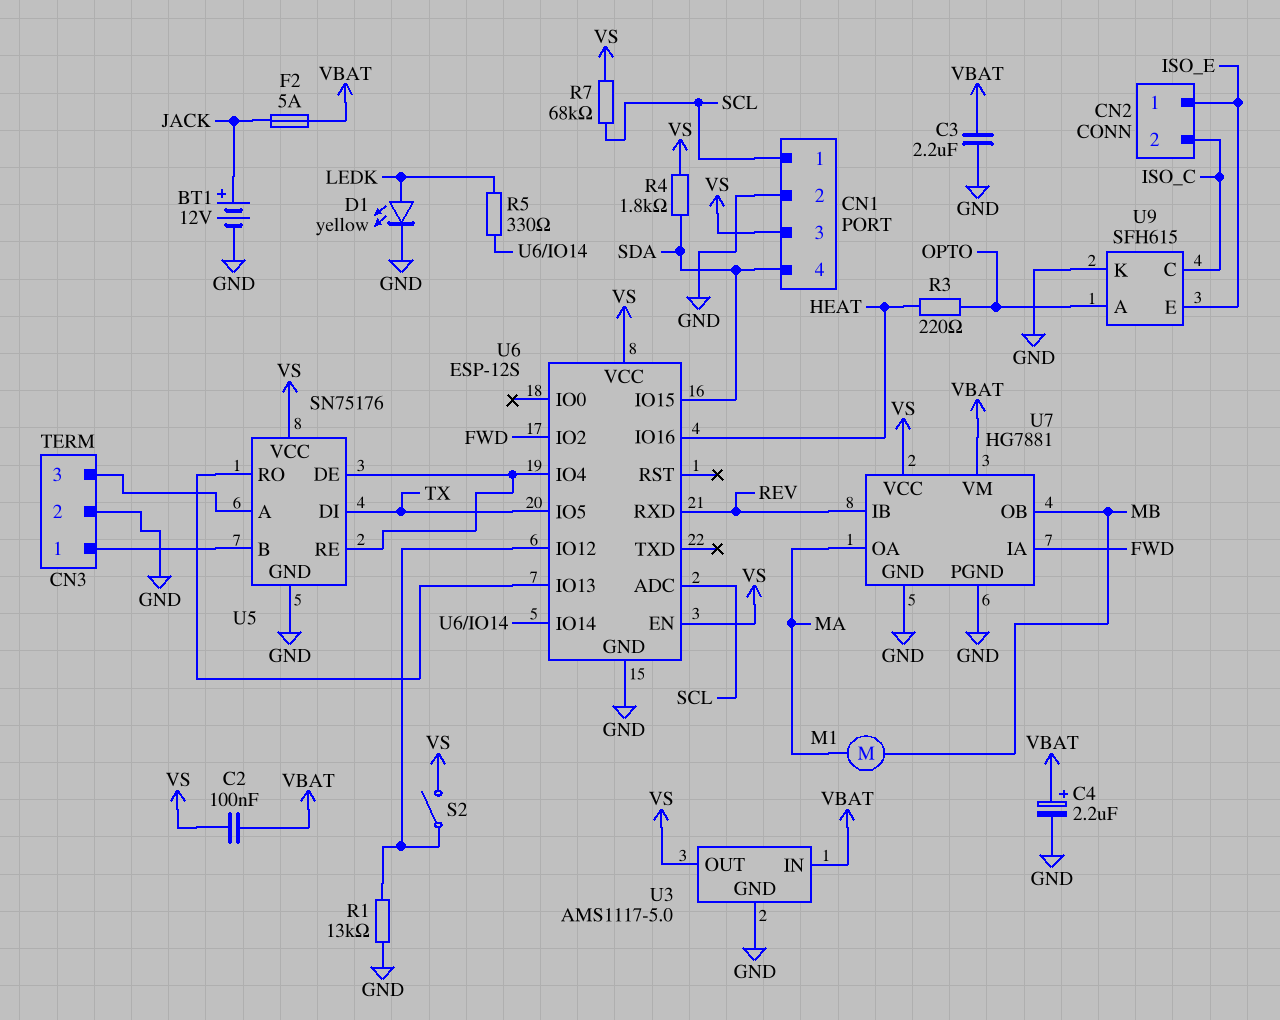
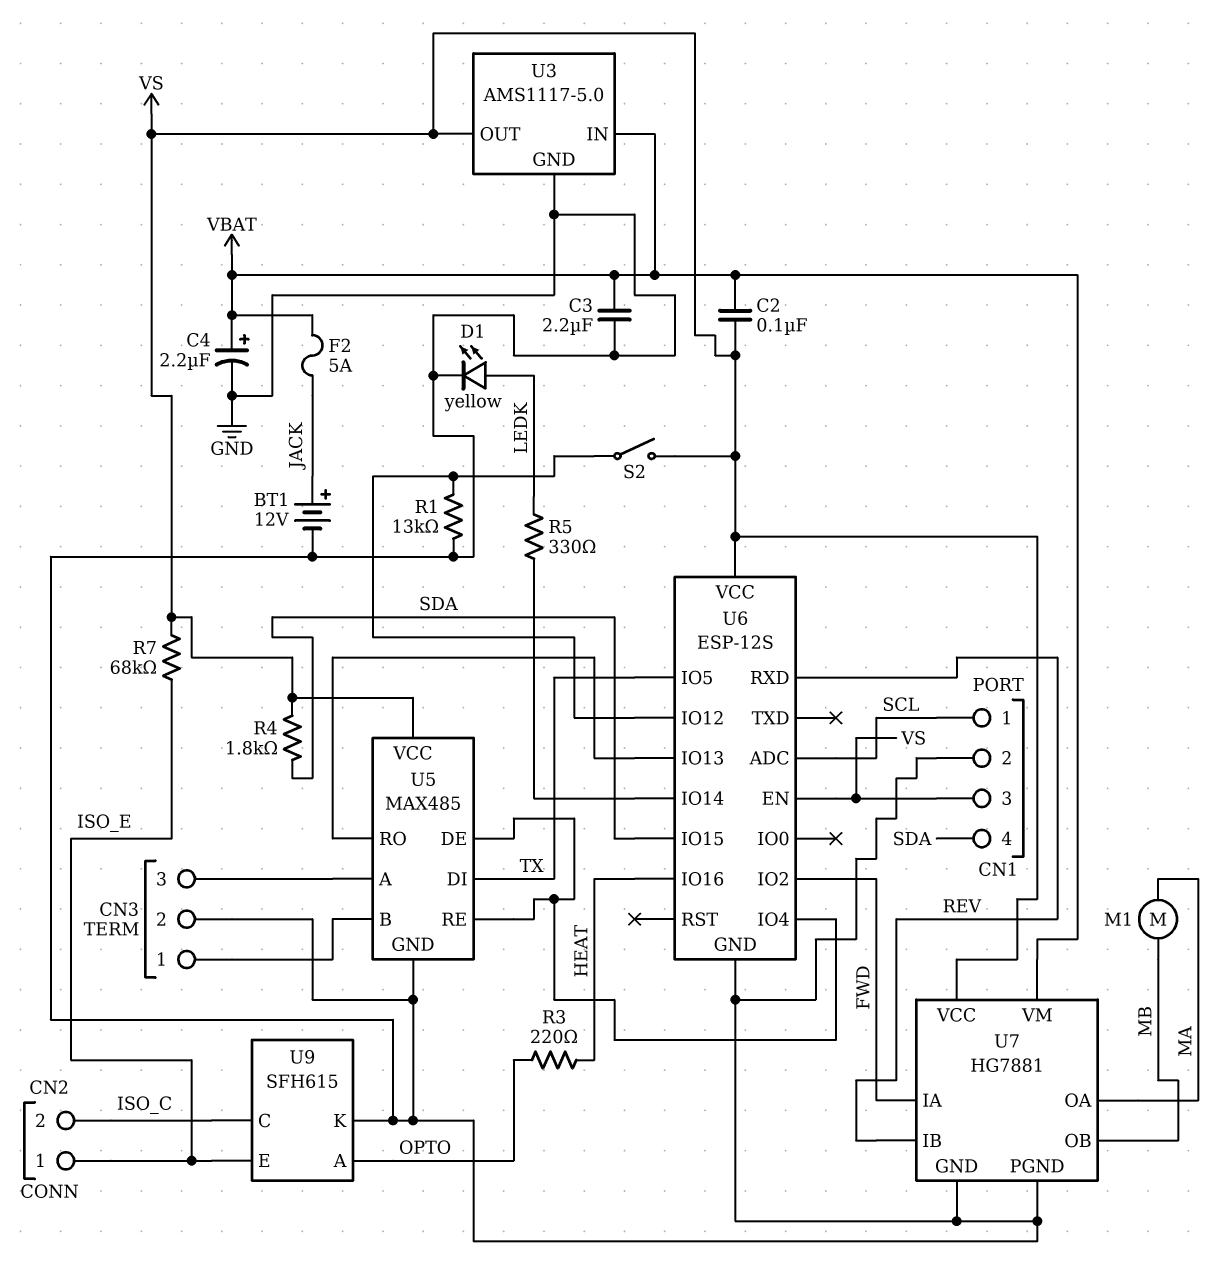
R7: 68k (SCL, VS) -> 68k (ISO_E, VS)
U5: SN75176 -> MAX485

